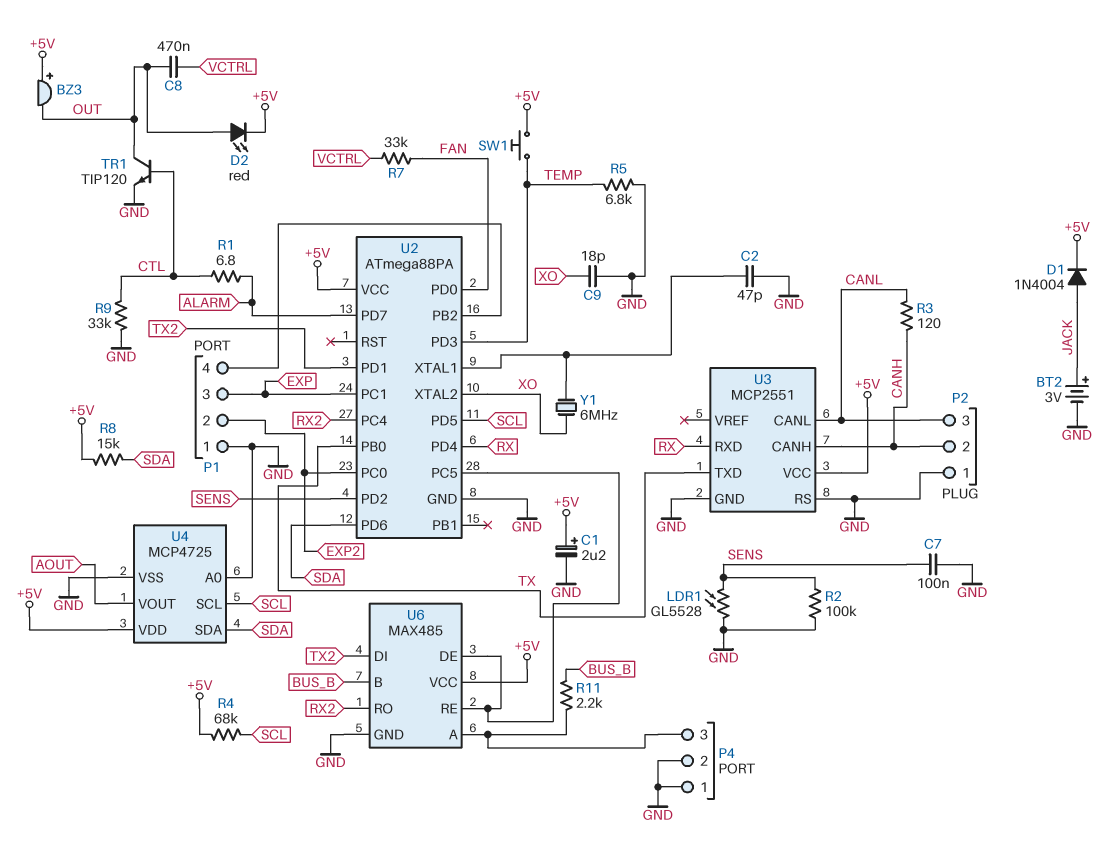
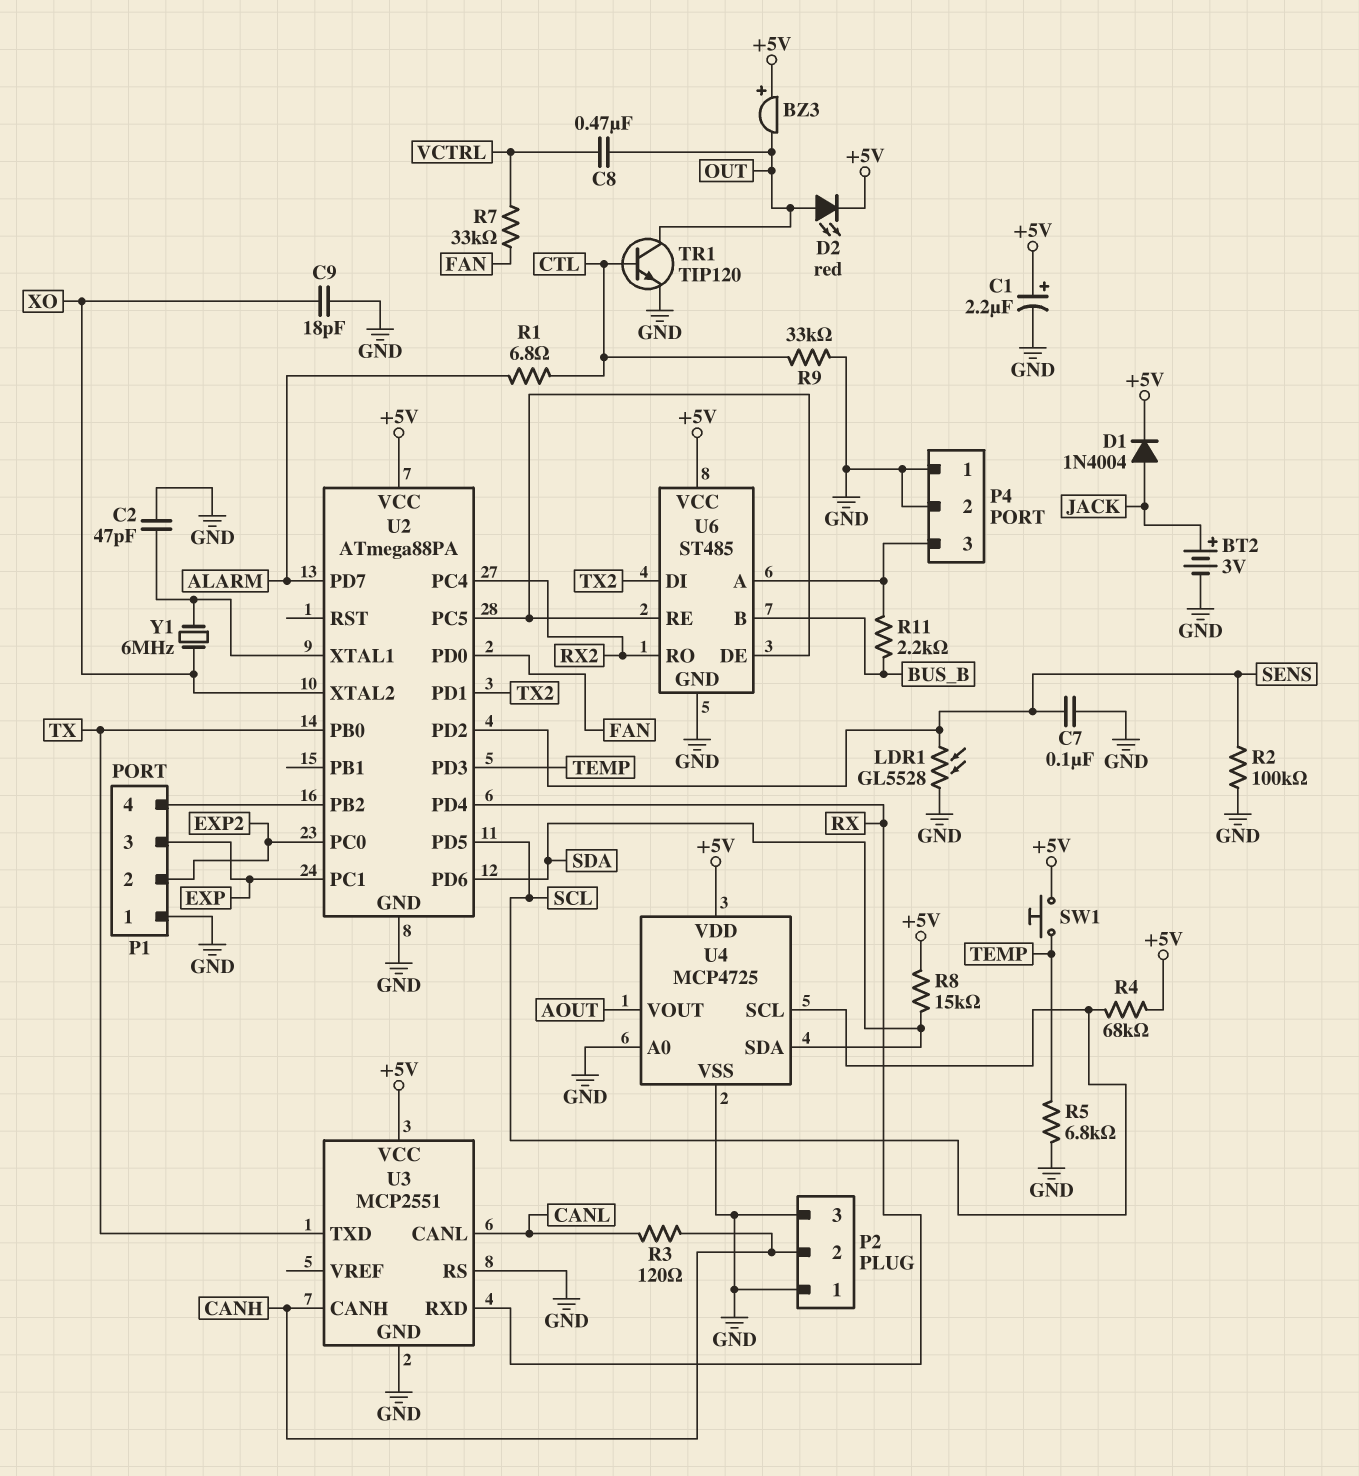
P2 pin 3: CANL -> GND
U6: MAX485 -> ST485

